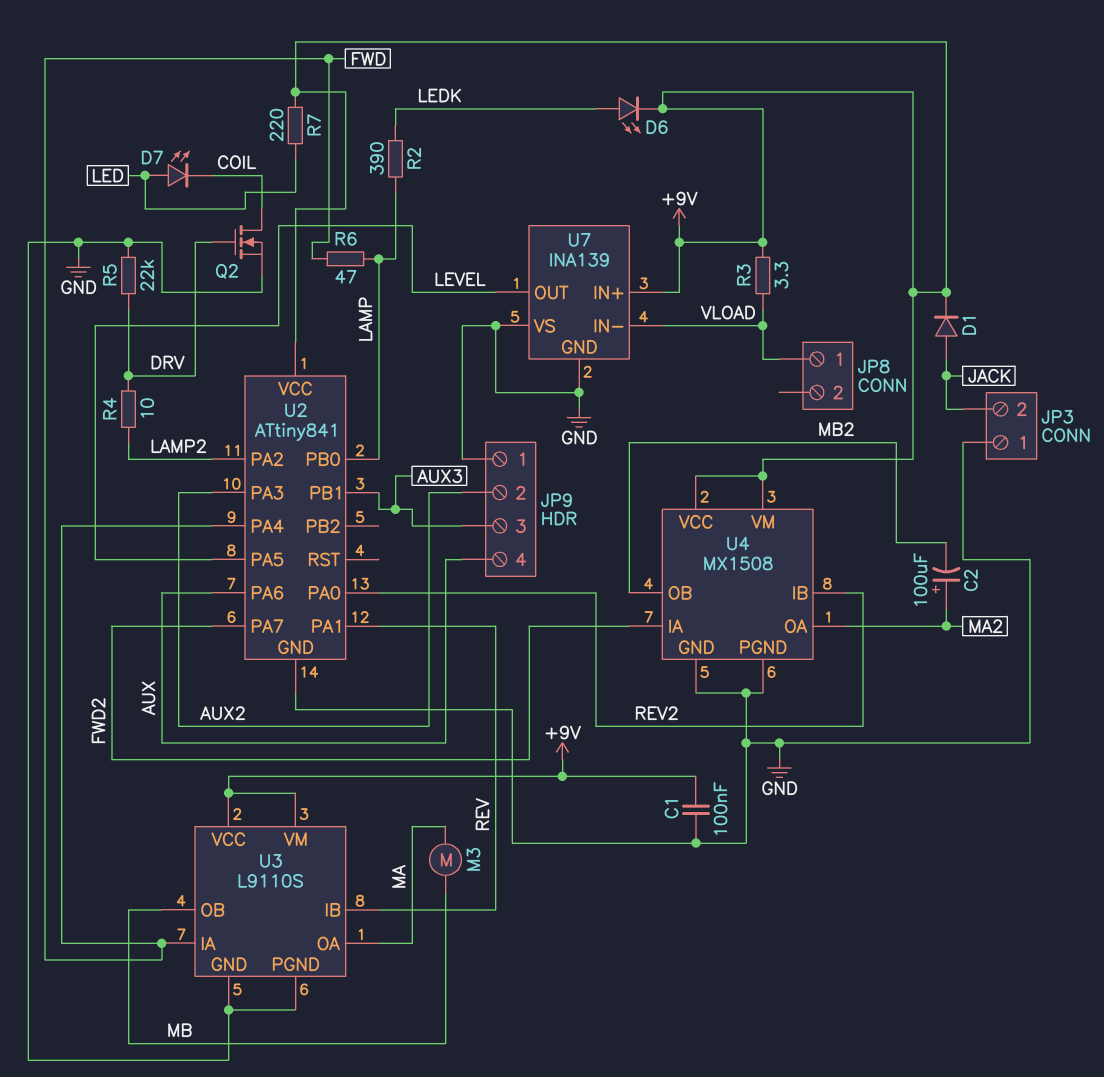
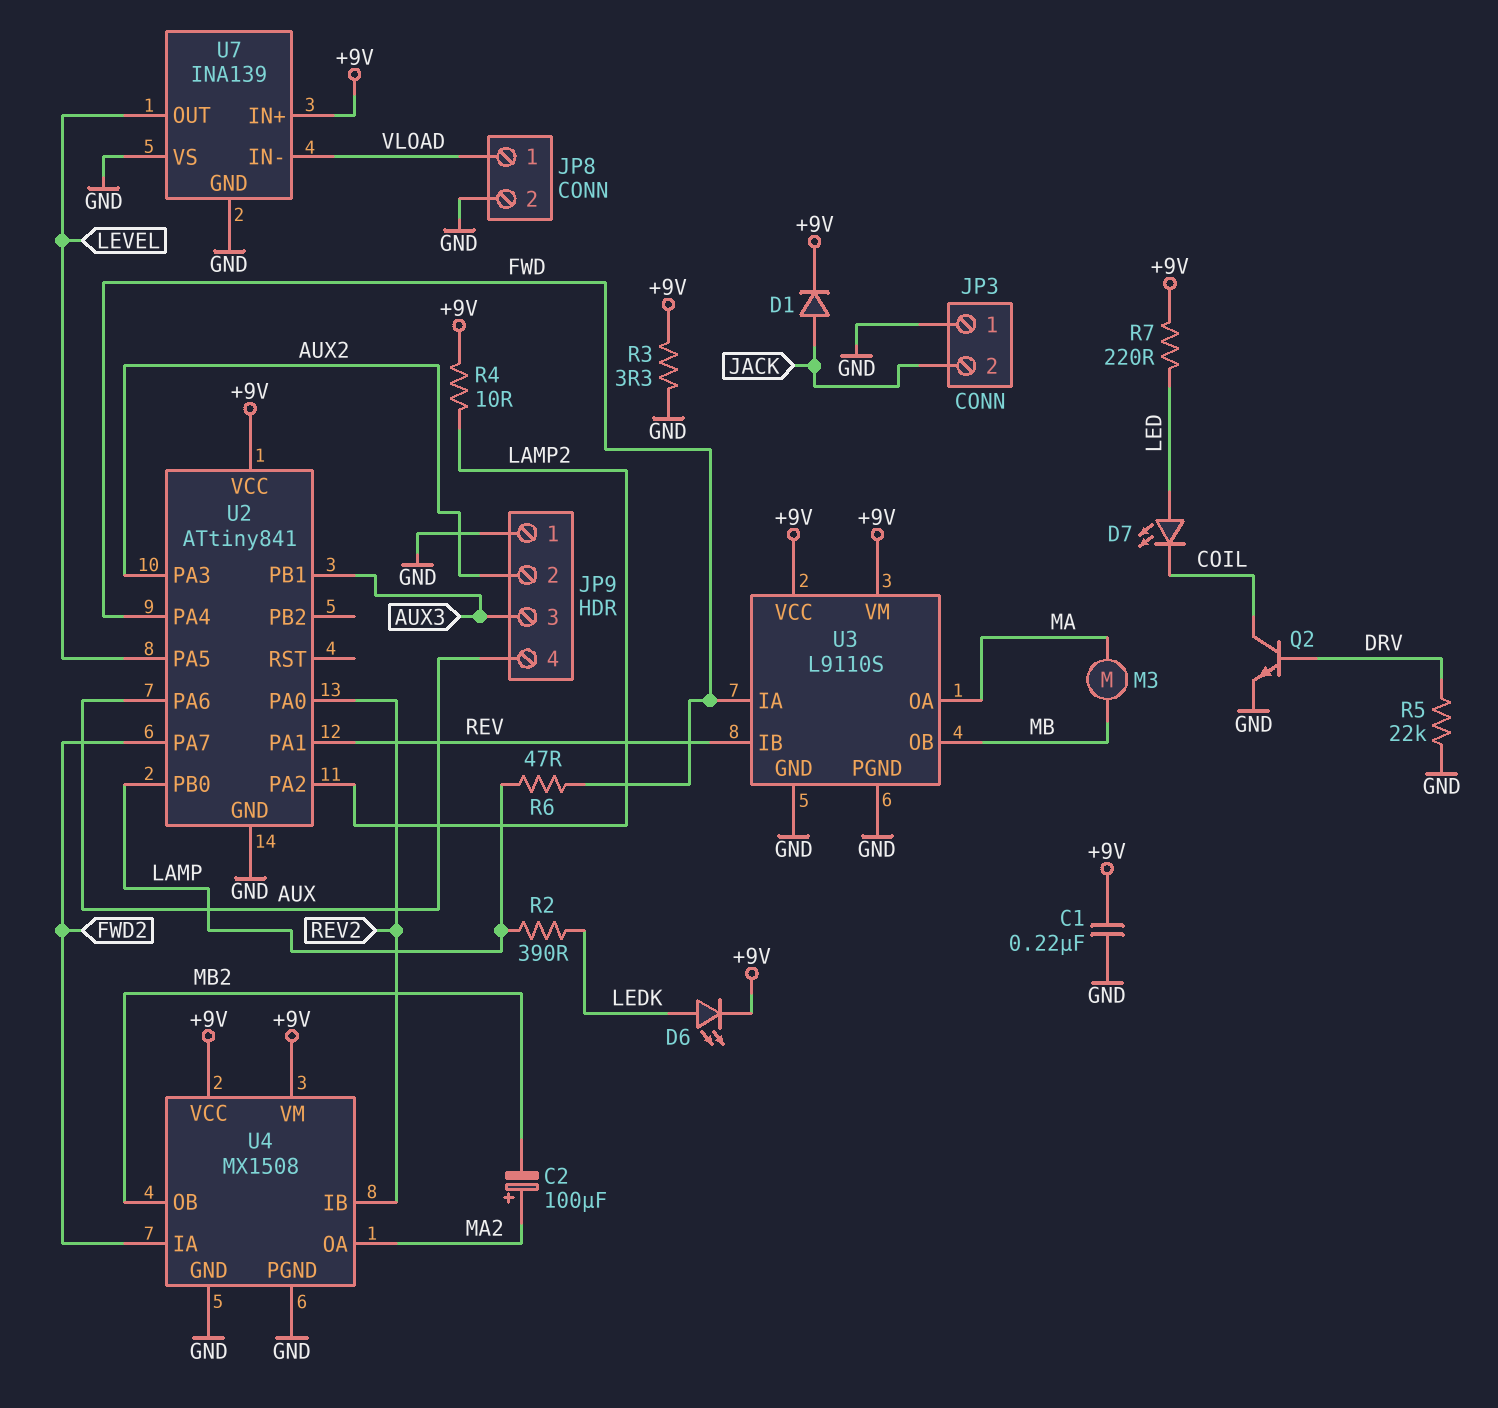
C1: 100nF (+9V, GND) -> 220nF (+9V, GND)
JP8 pin 2: none -> GND
Q2: NMOS (G DRV, D COIL, S GND) -> NPN (B DRV, C COIL, E GND)
R3: 3.3 (+9V, VLOAD) -> 3.3 (+9V, GND)
R4: 10 (DRV, LAMP2) -> 10 (+9V, LAMP2)

